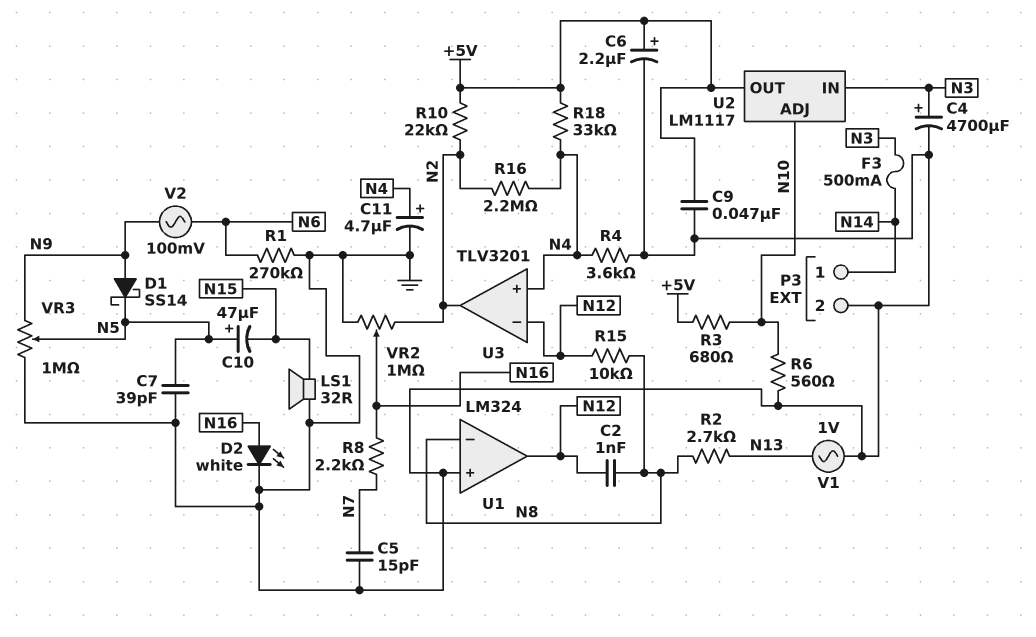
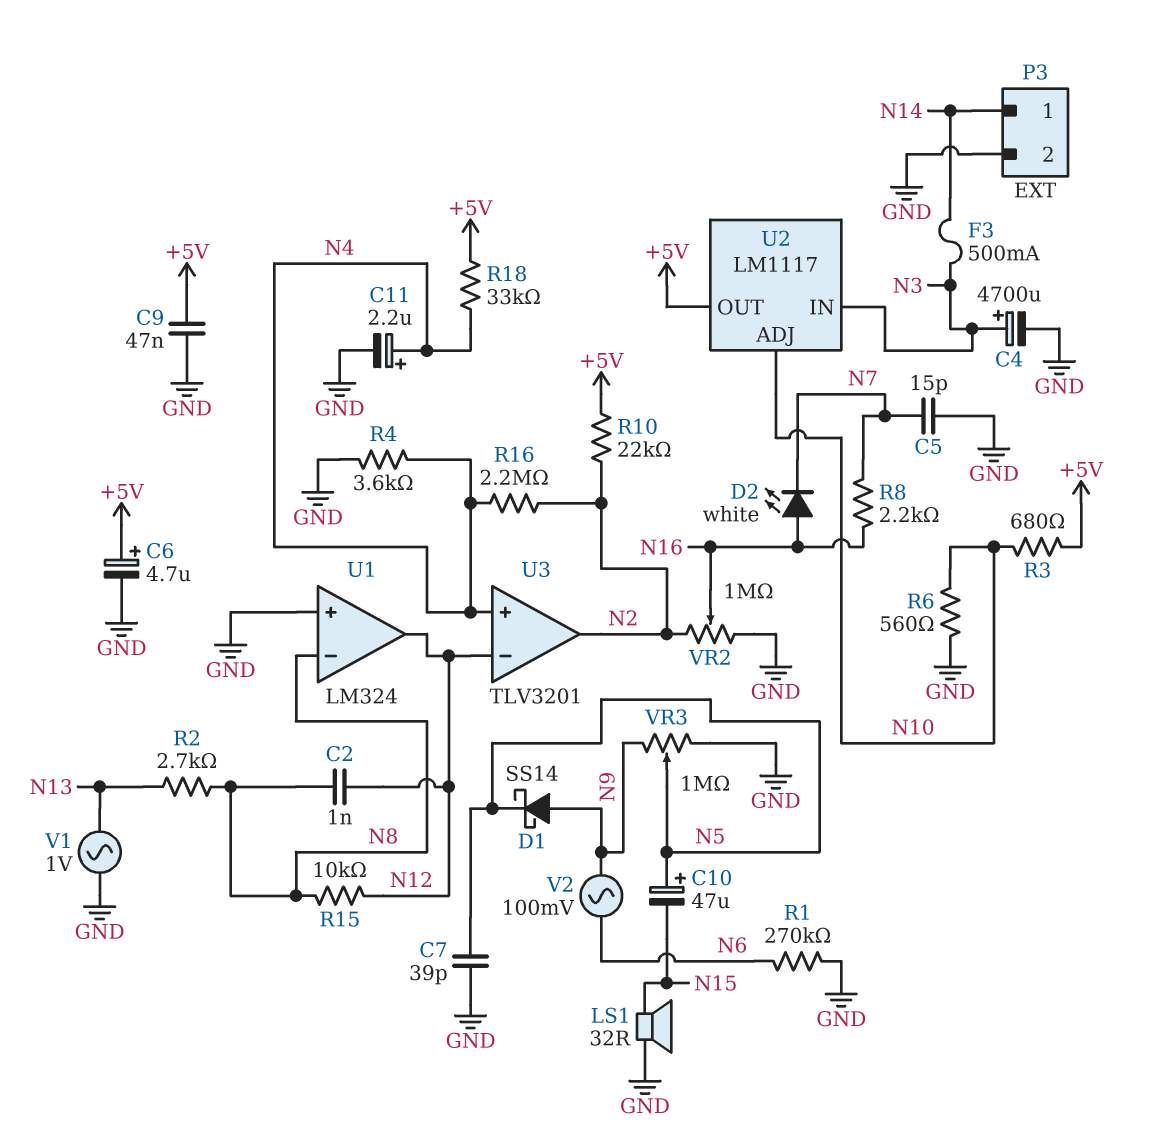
C6: 2.2uF (plus +5V, minus GND) -> 4.7uF (plus +5V, minus GND)
C11: 4.7uF (plus N4, minus GND) -> 2.2uF (plus N4, minus GND)
D2: LED white (A N16, K GND) -> LED white (A N16, K N7)

